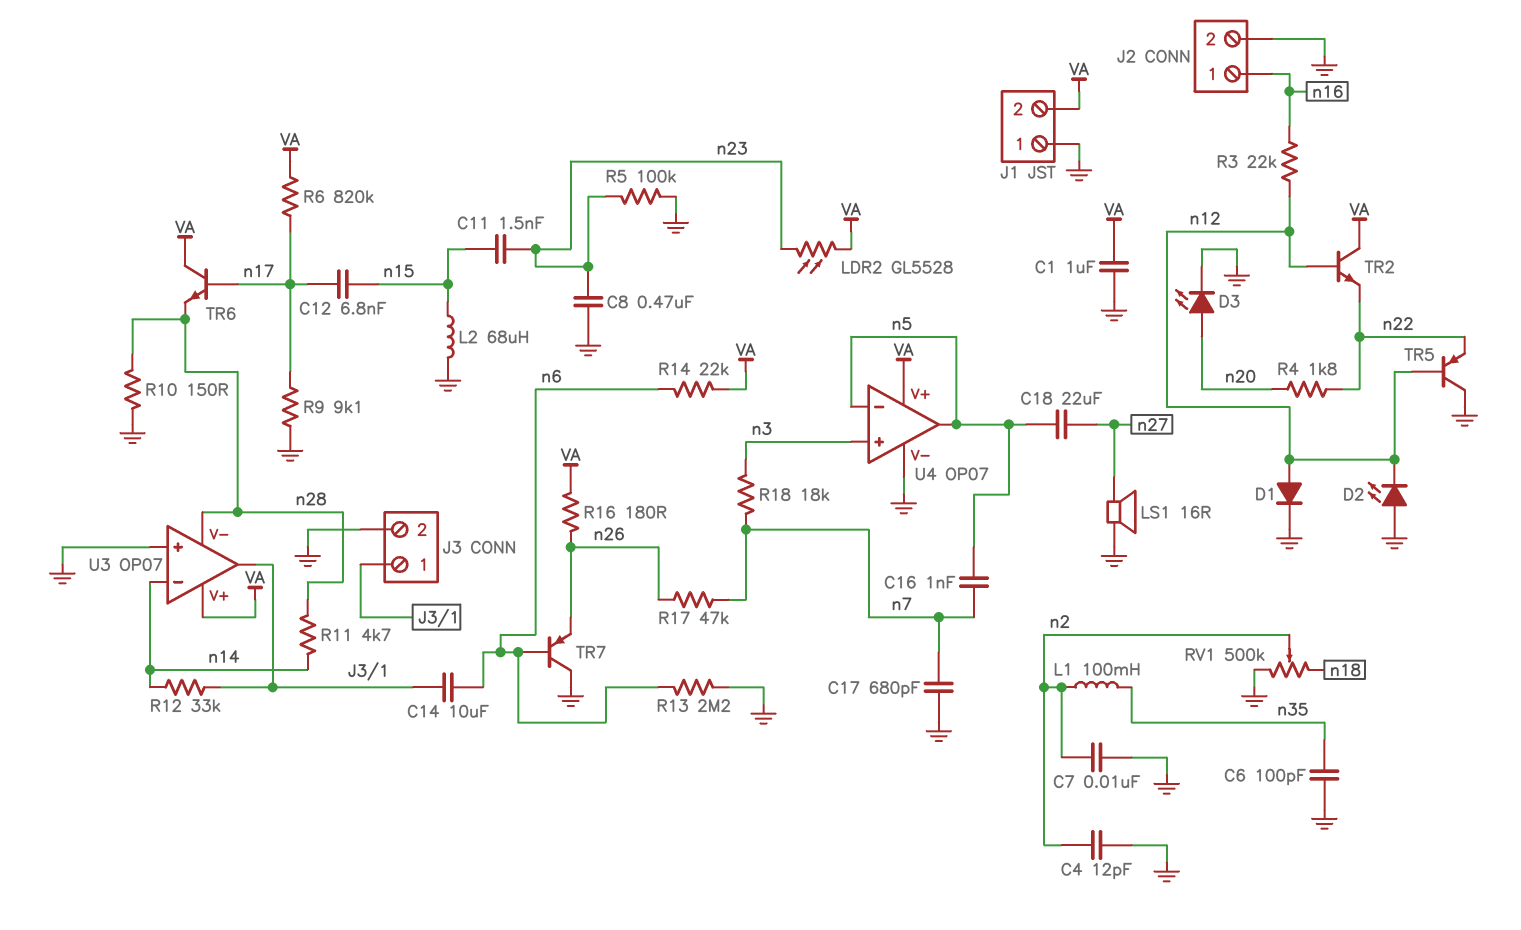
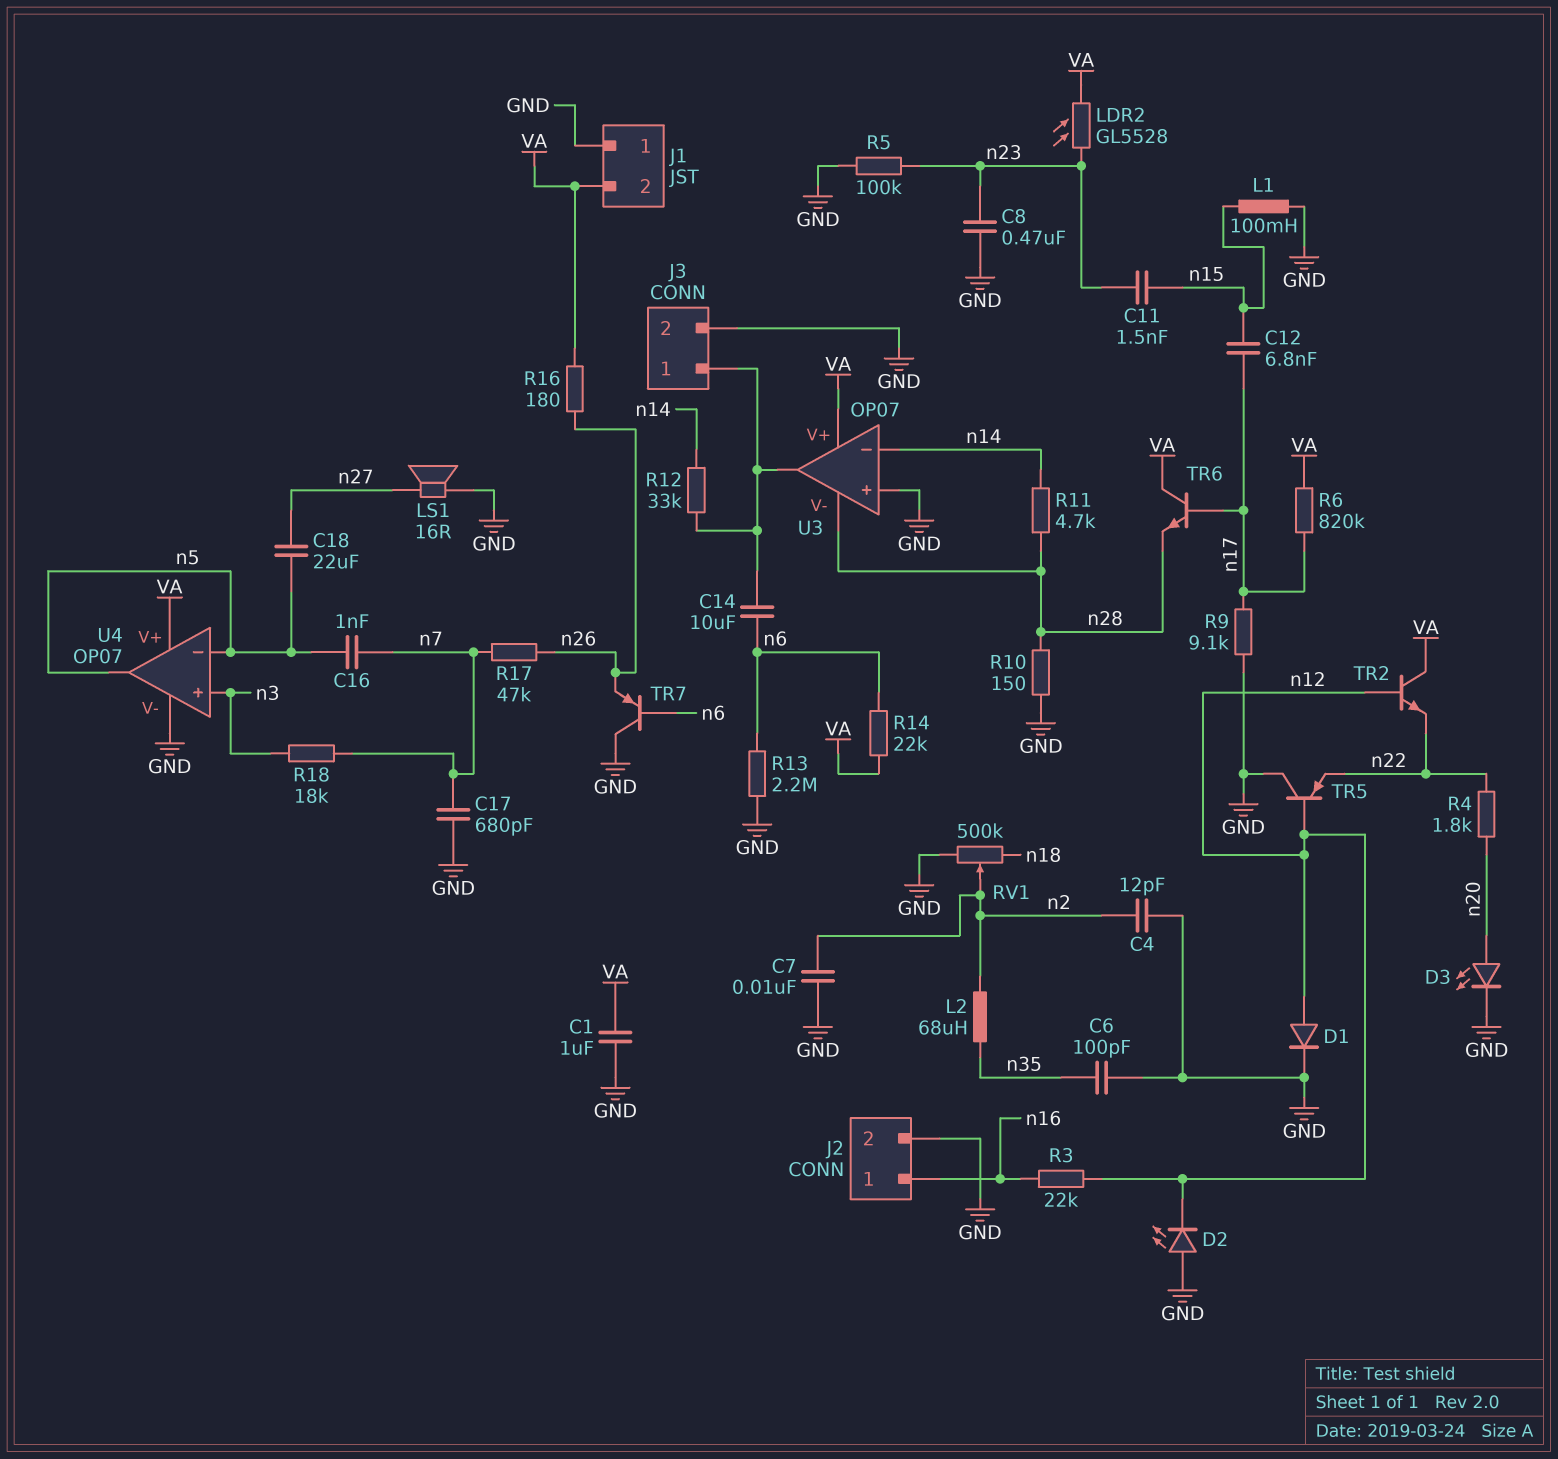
L1: 100mH (n2, n35) -> 100mH (GND, n15)
L2: 68uH (GND, n15) -> 68uH (n2, n35)

